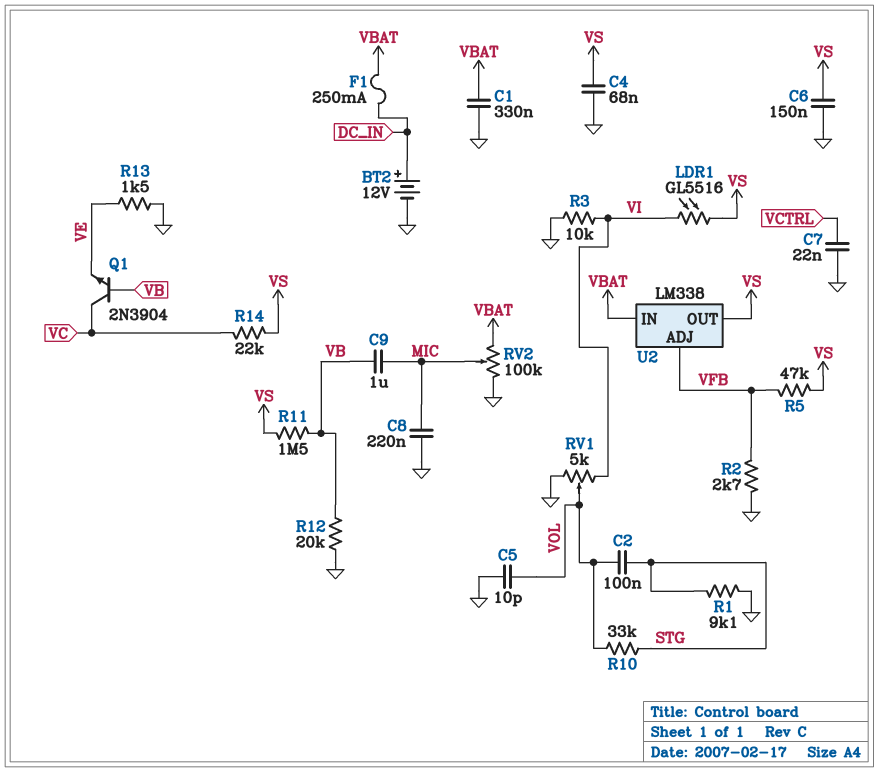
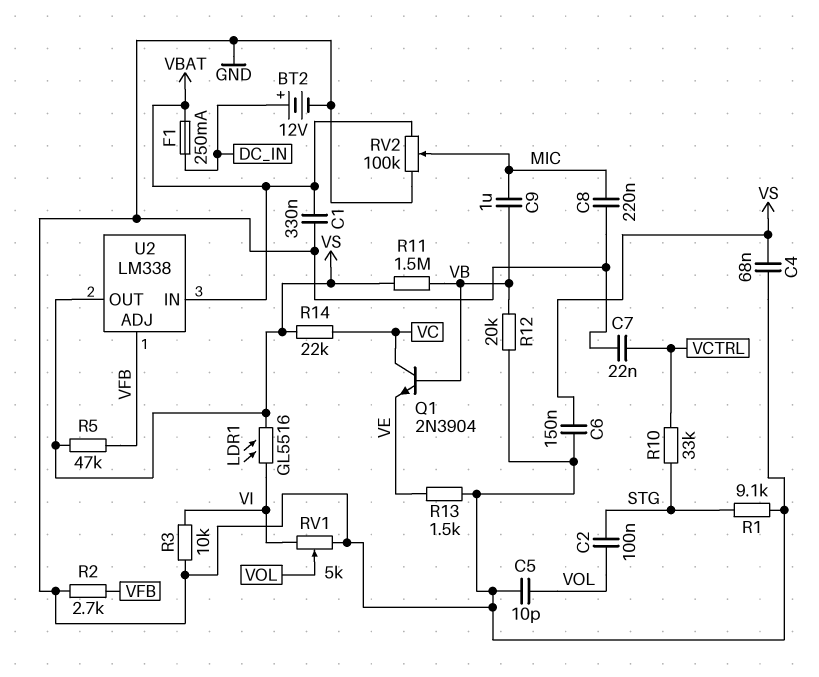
R10: 33k (STG, VOL) -> 33k (STG, VCTRL)

